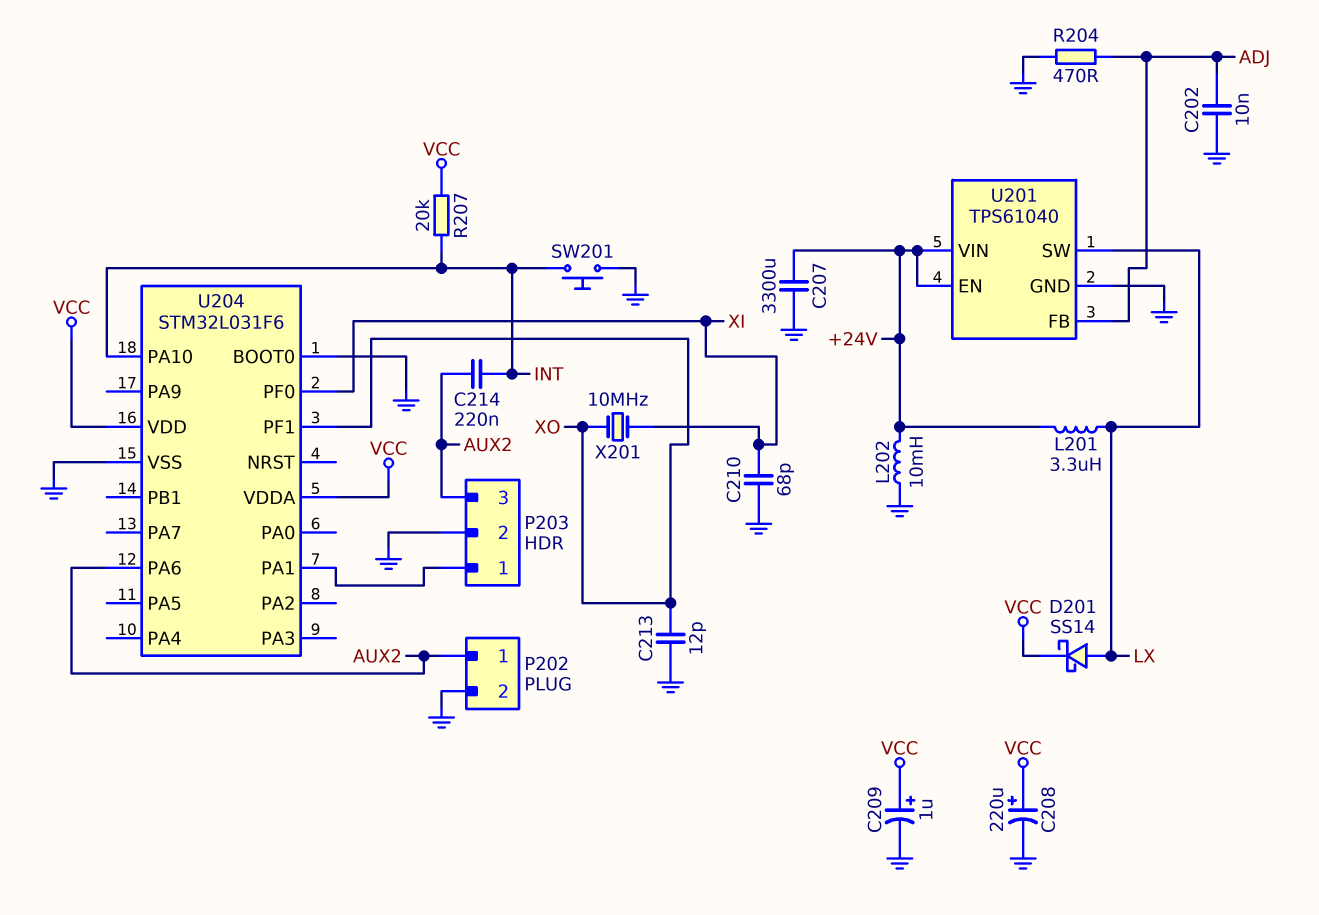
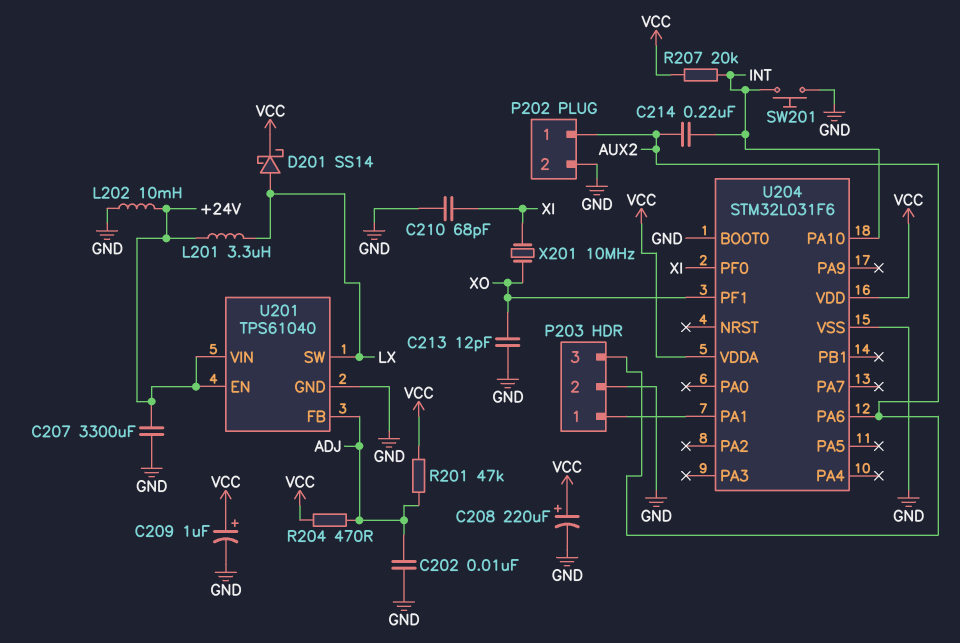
R201: none -> 47k (ADJ, VCC)
R204: 470 (ADJ, GND) -> 470 (ADJ, VCC)

